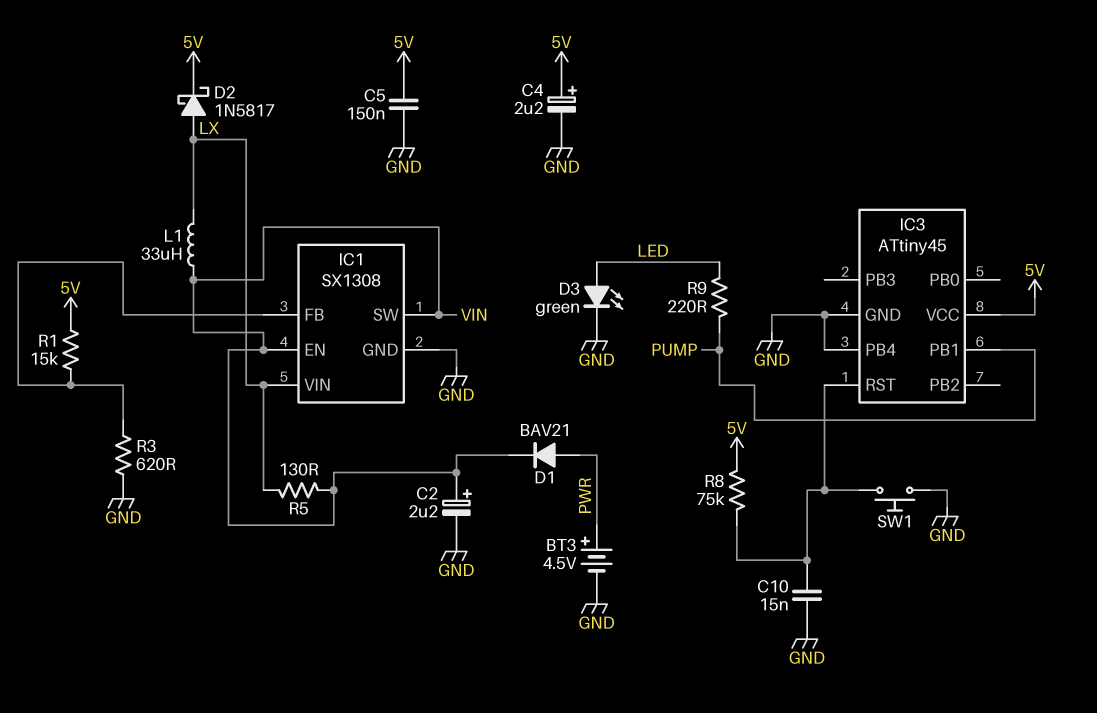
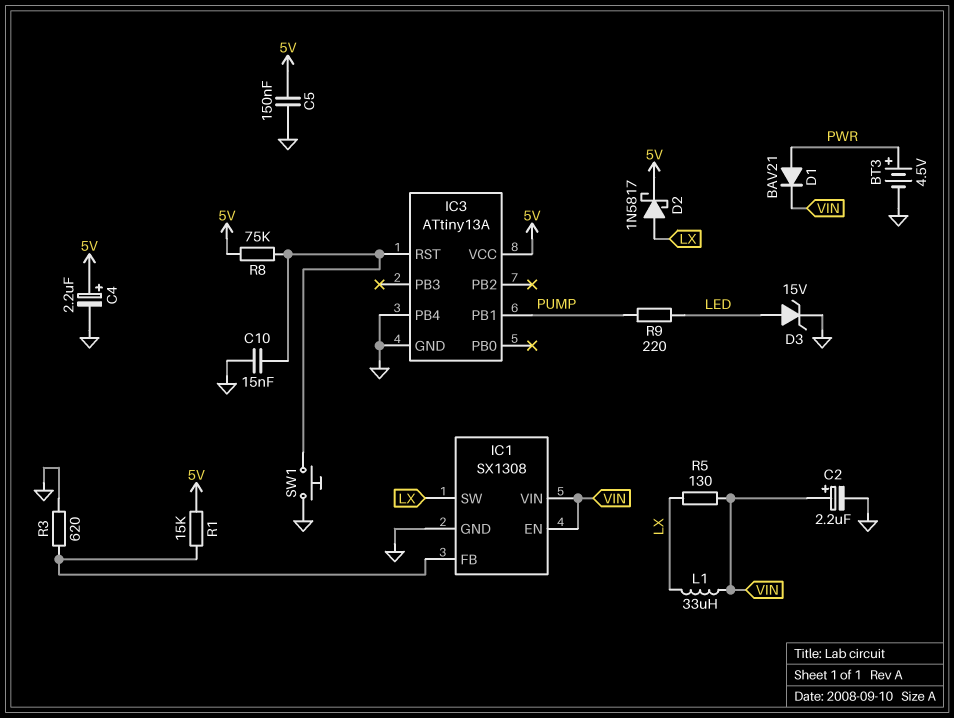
D3: LED green (A LED, K GND) -> zener 15V (A LED, K GND)
IC1 pin SW: VIN -> LX
IC1 pin VIN: LX -> VIN
IC3: ATtiny45 -> ATtiny13A

